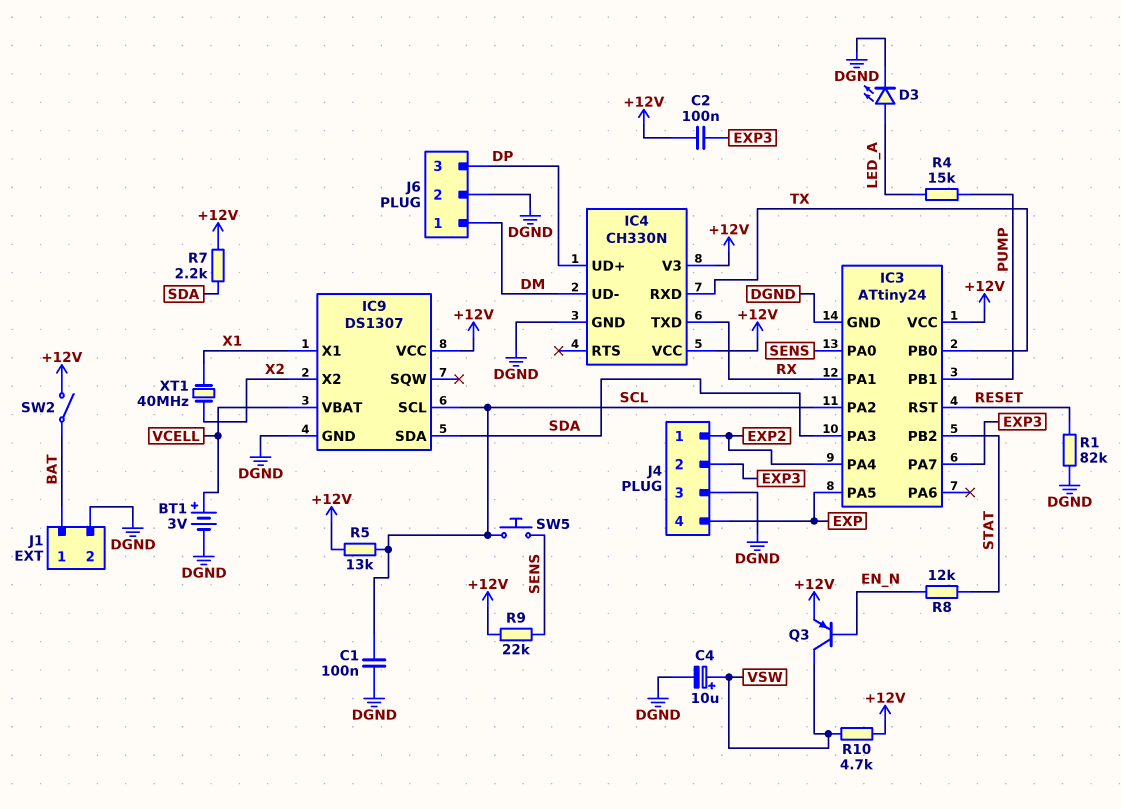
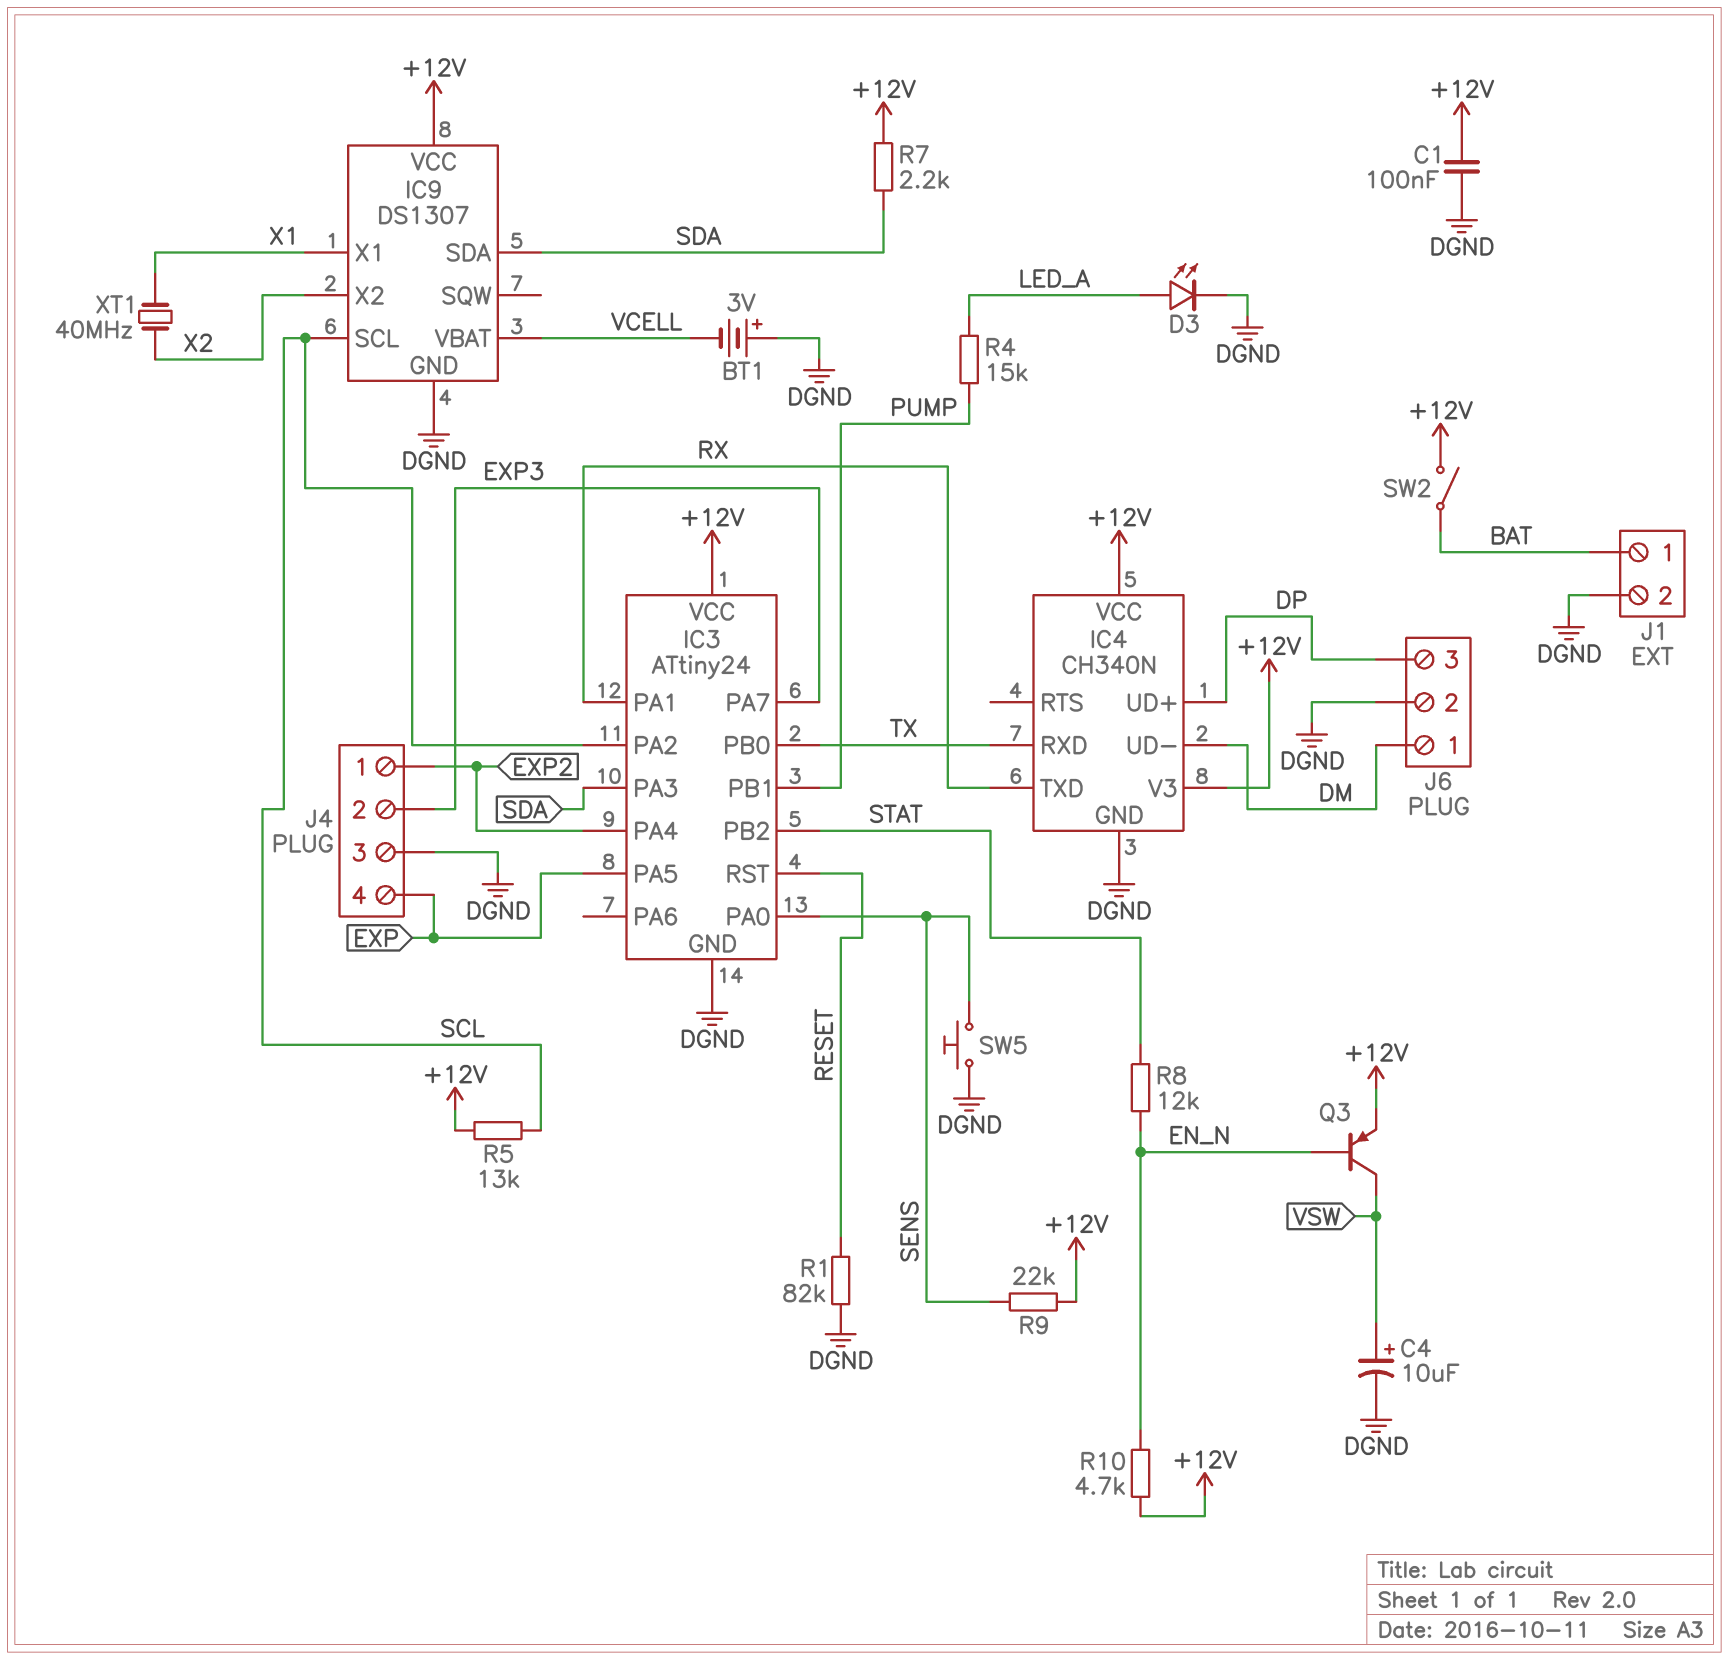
BT1: 3V (plus VCELL, minus DGND) -> 3V (plus DGND, minus VCELL)
C1: 100nF (DGND, SCL) -> 100nF (+12V, DGND)
C2: 100nF (+12V, EXP3) -> none
IC4: CH330N -> CH340N
R10: 4.7k (+12V, VSW) -> 4.7k (+12V, EN_N)
SW5: button (SCL, SENS) -> button (DGND, SENS)

